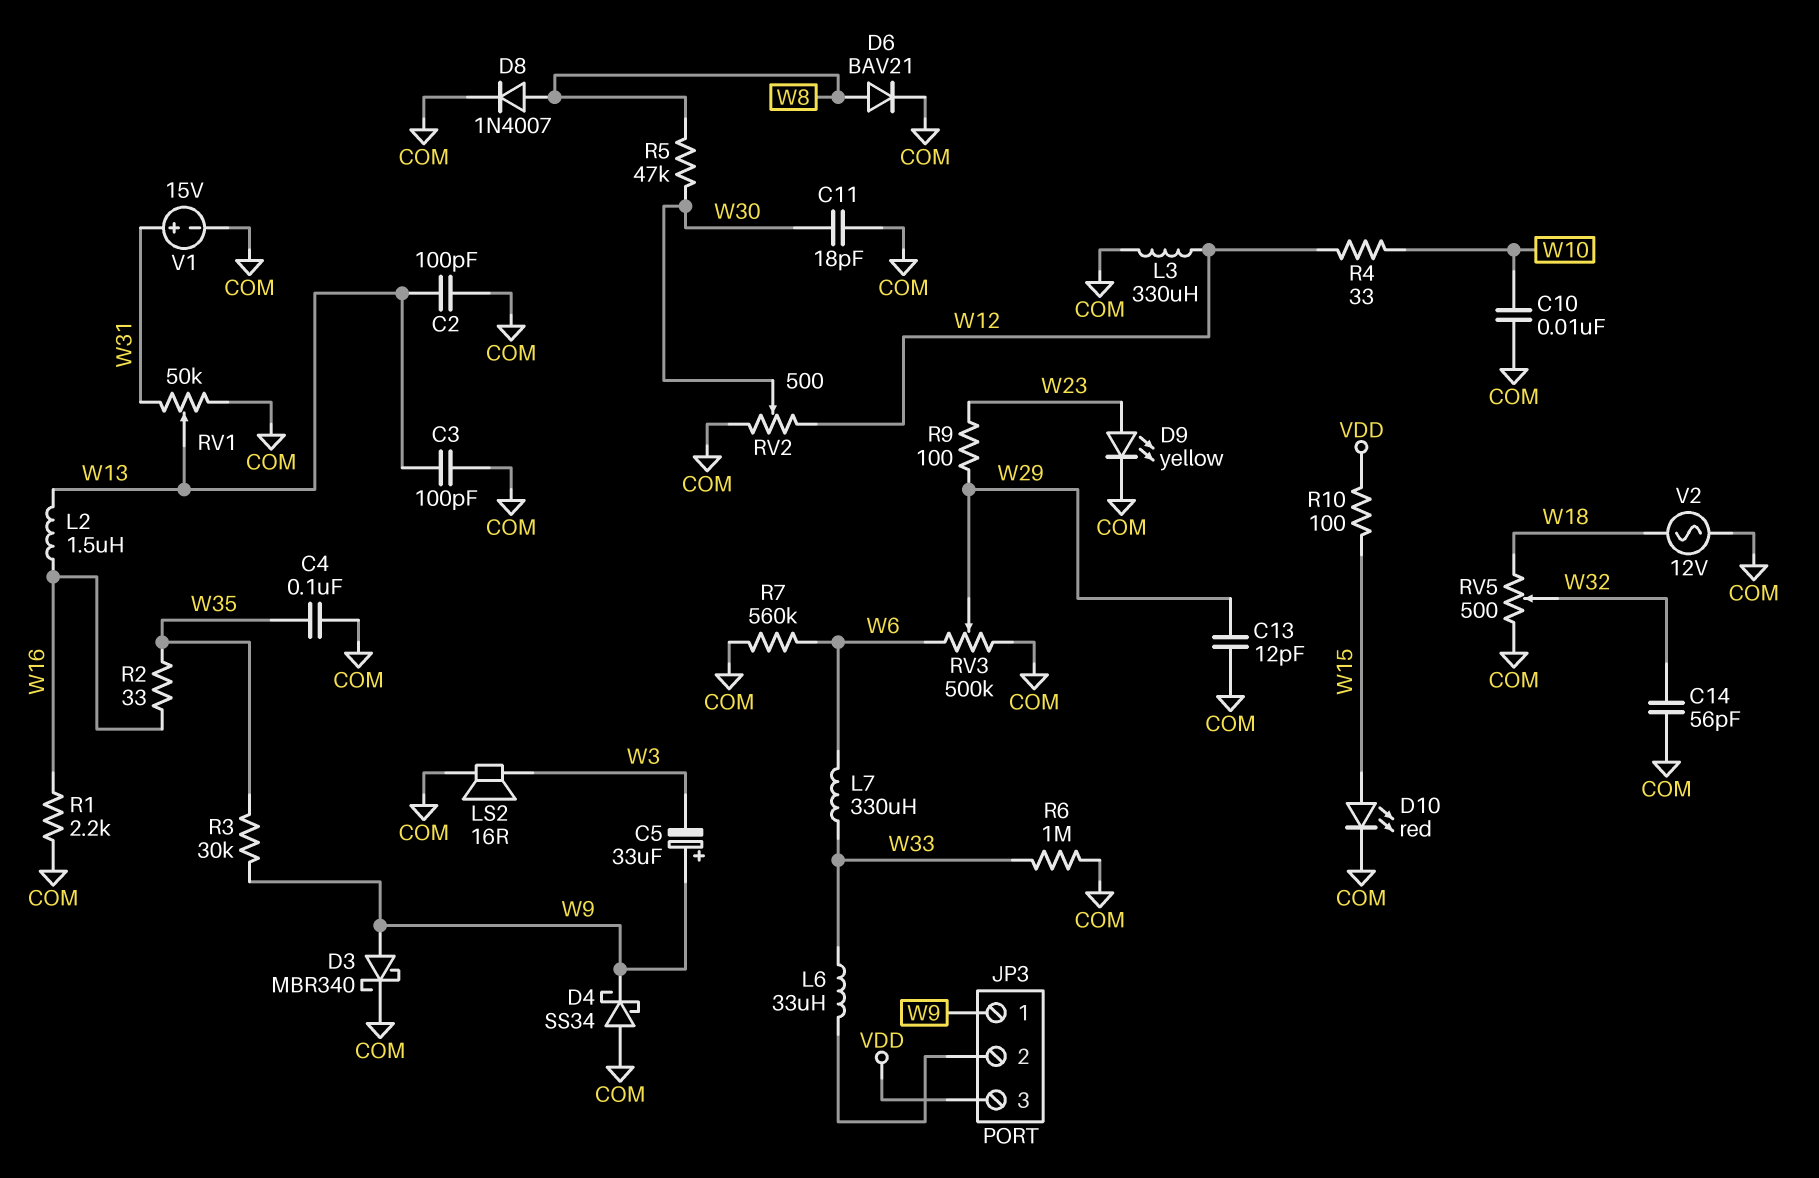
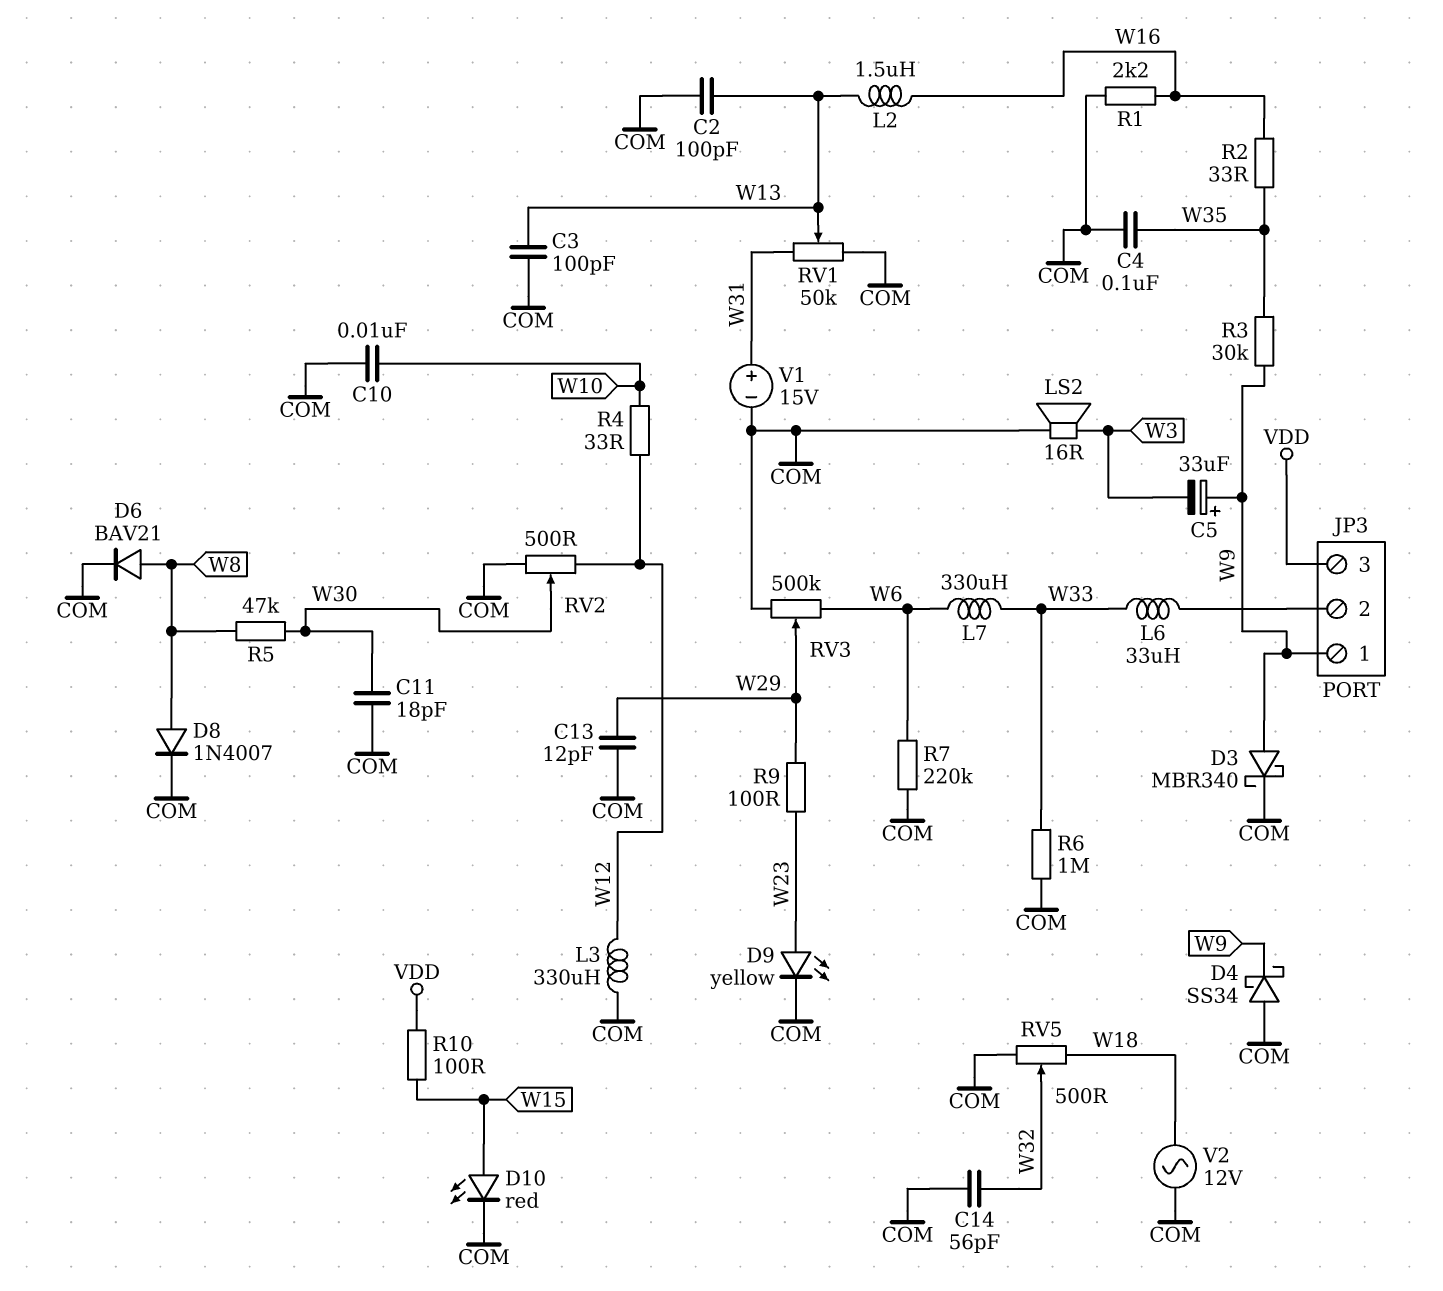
R7: 560k (COM, W6) -> 220k (COM, W6)

